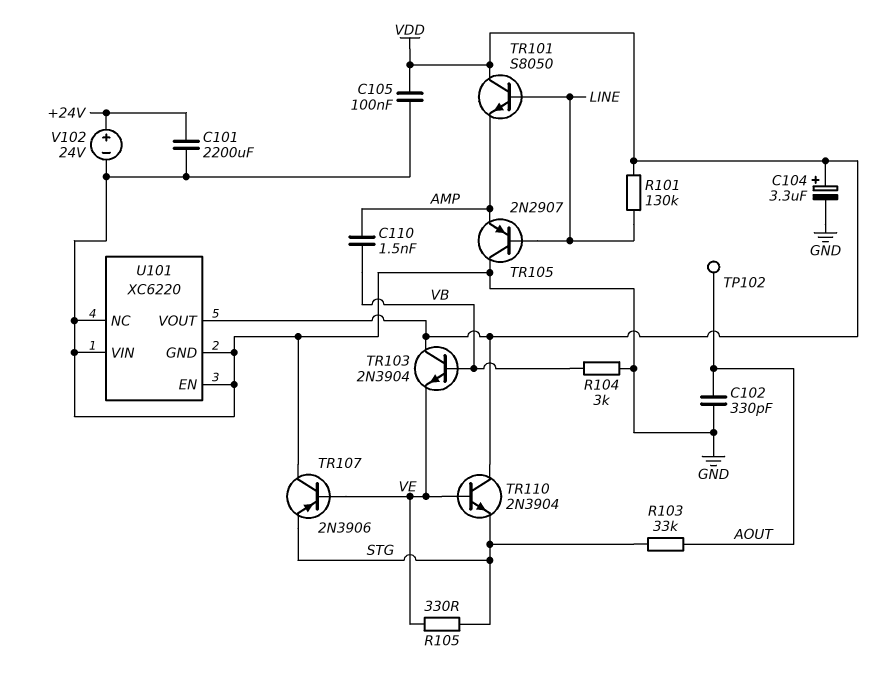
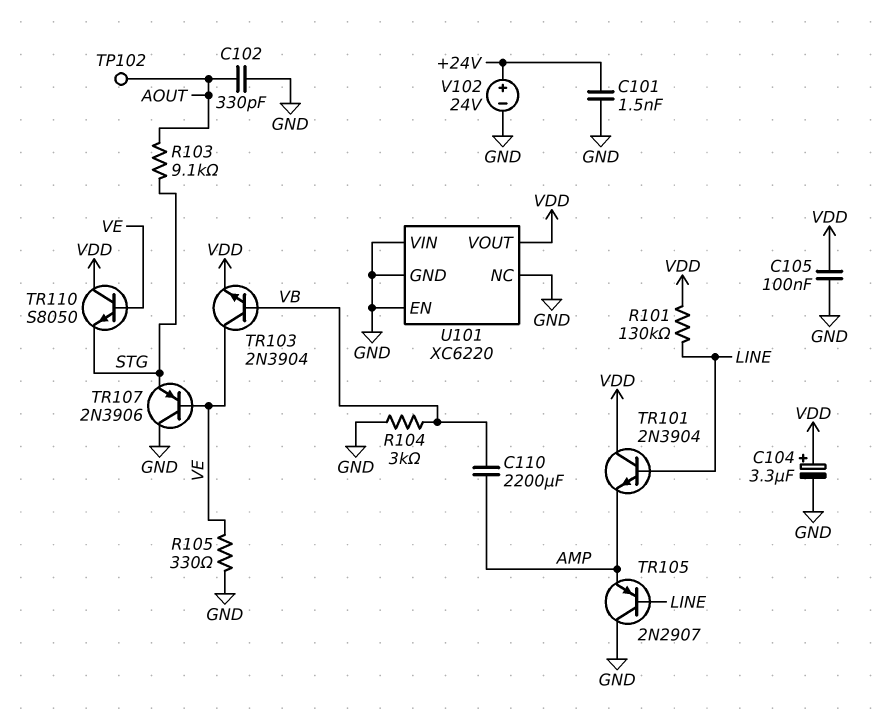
C101: 2200uF (+24V, GND) -> 1.5nF (+24V, GND)
C110: 1.5nF (AMP, VB) -> 2200uF (AMP, VB)
R103: 33k (AOUT, STG) -> 9.1k (AOUT, STG)
R105: 330 (STG, VE) -> 330 (GND, VE)
TR101: NPN S8050 (B LINE, C VDD, E AMP) -> NPN 2N3904 (B LINE, C VDD, E AMP)
TR103: NPN 2N3904 (B VB, C VDD, E VE) -> NPN 2N3904 (B VB, C VE, E VDD)
TR110: NPN 2N3904 (B VE, C VDD, E STG) -> NPN S8050 (B VE, C VDD, E STG)

